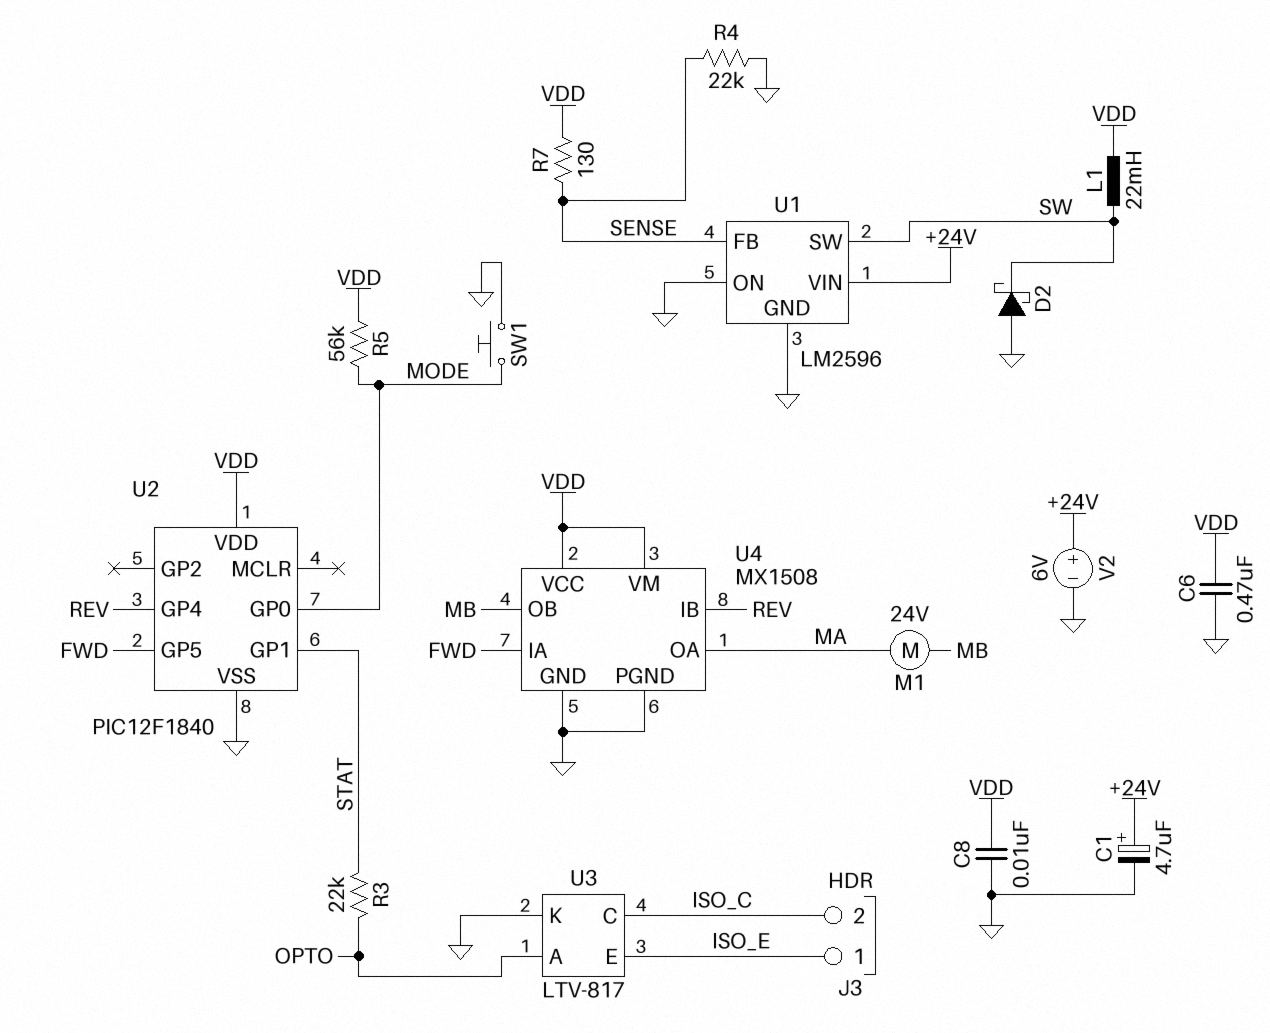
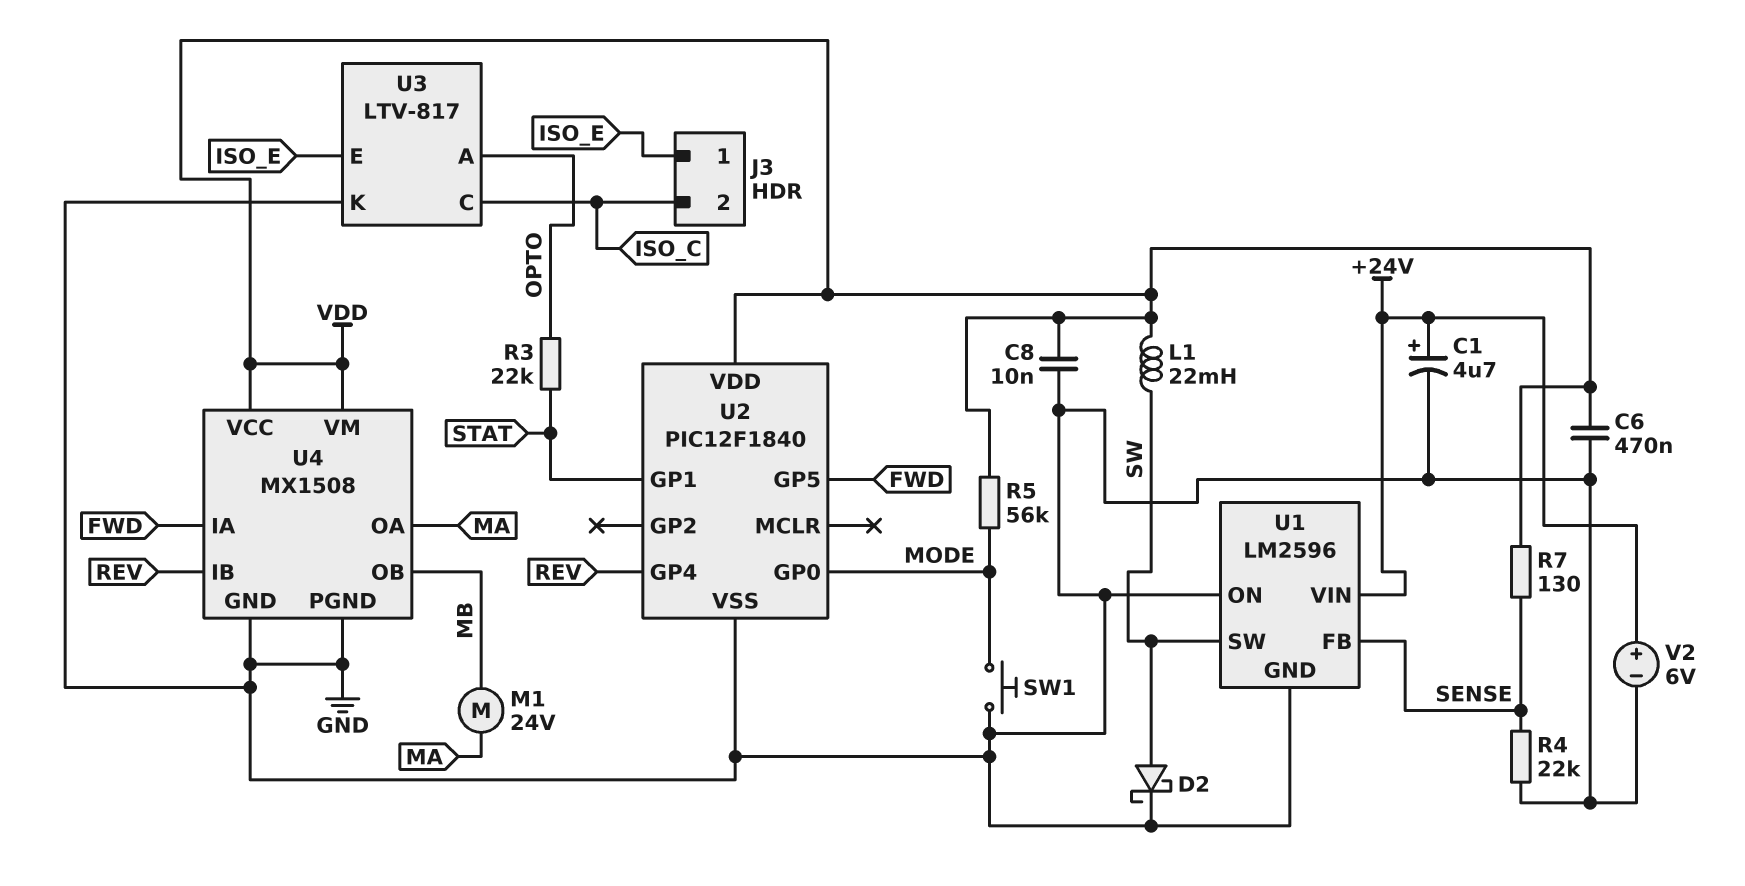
D2: schottky (A GND, K SW) -> schottky (A SW, K GND)

